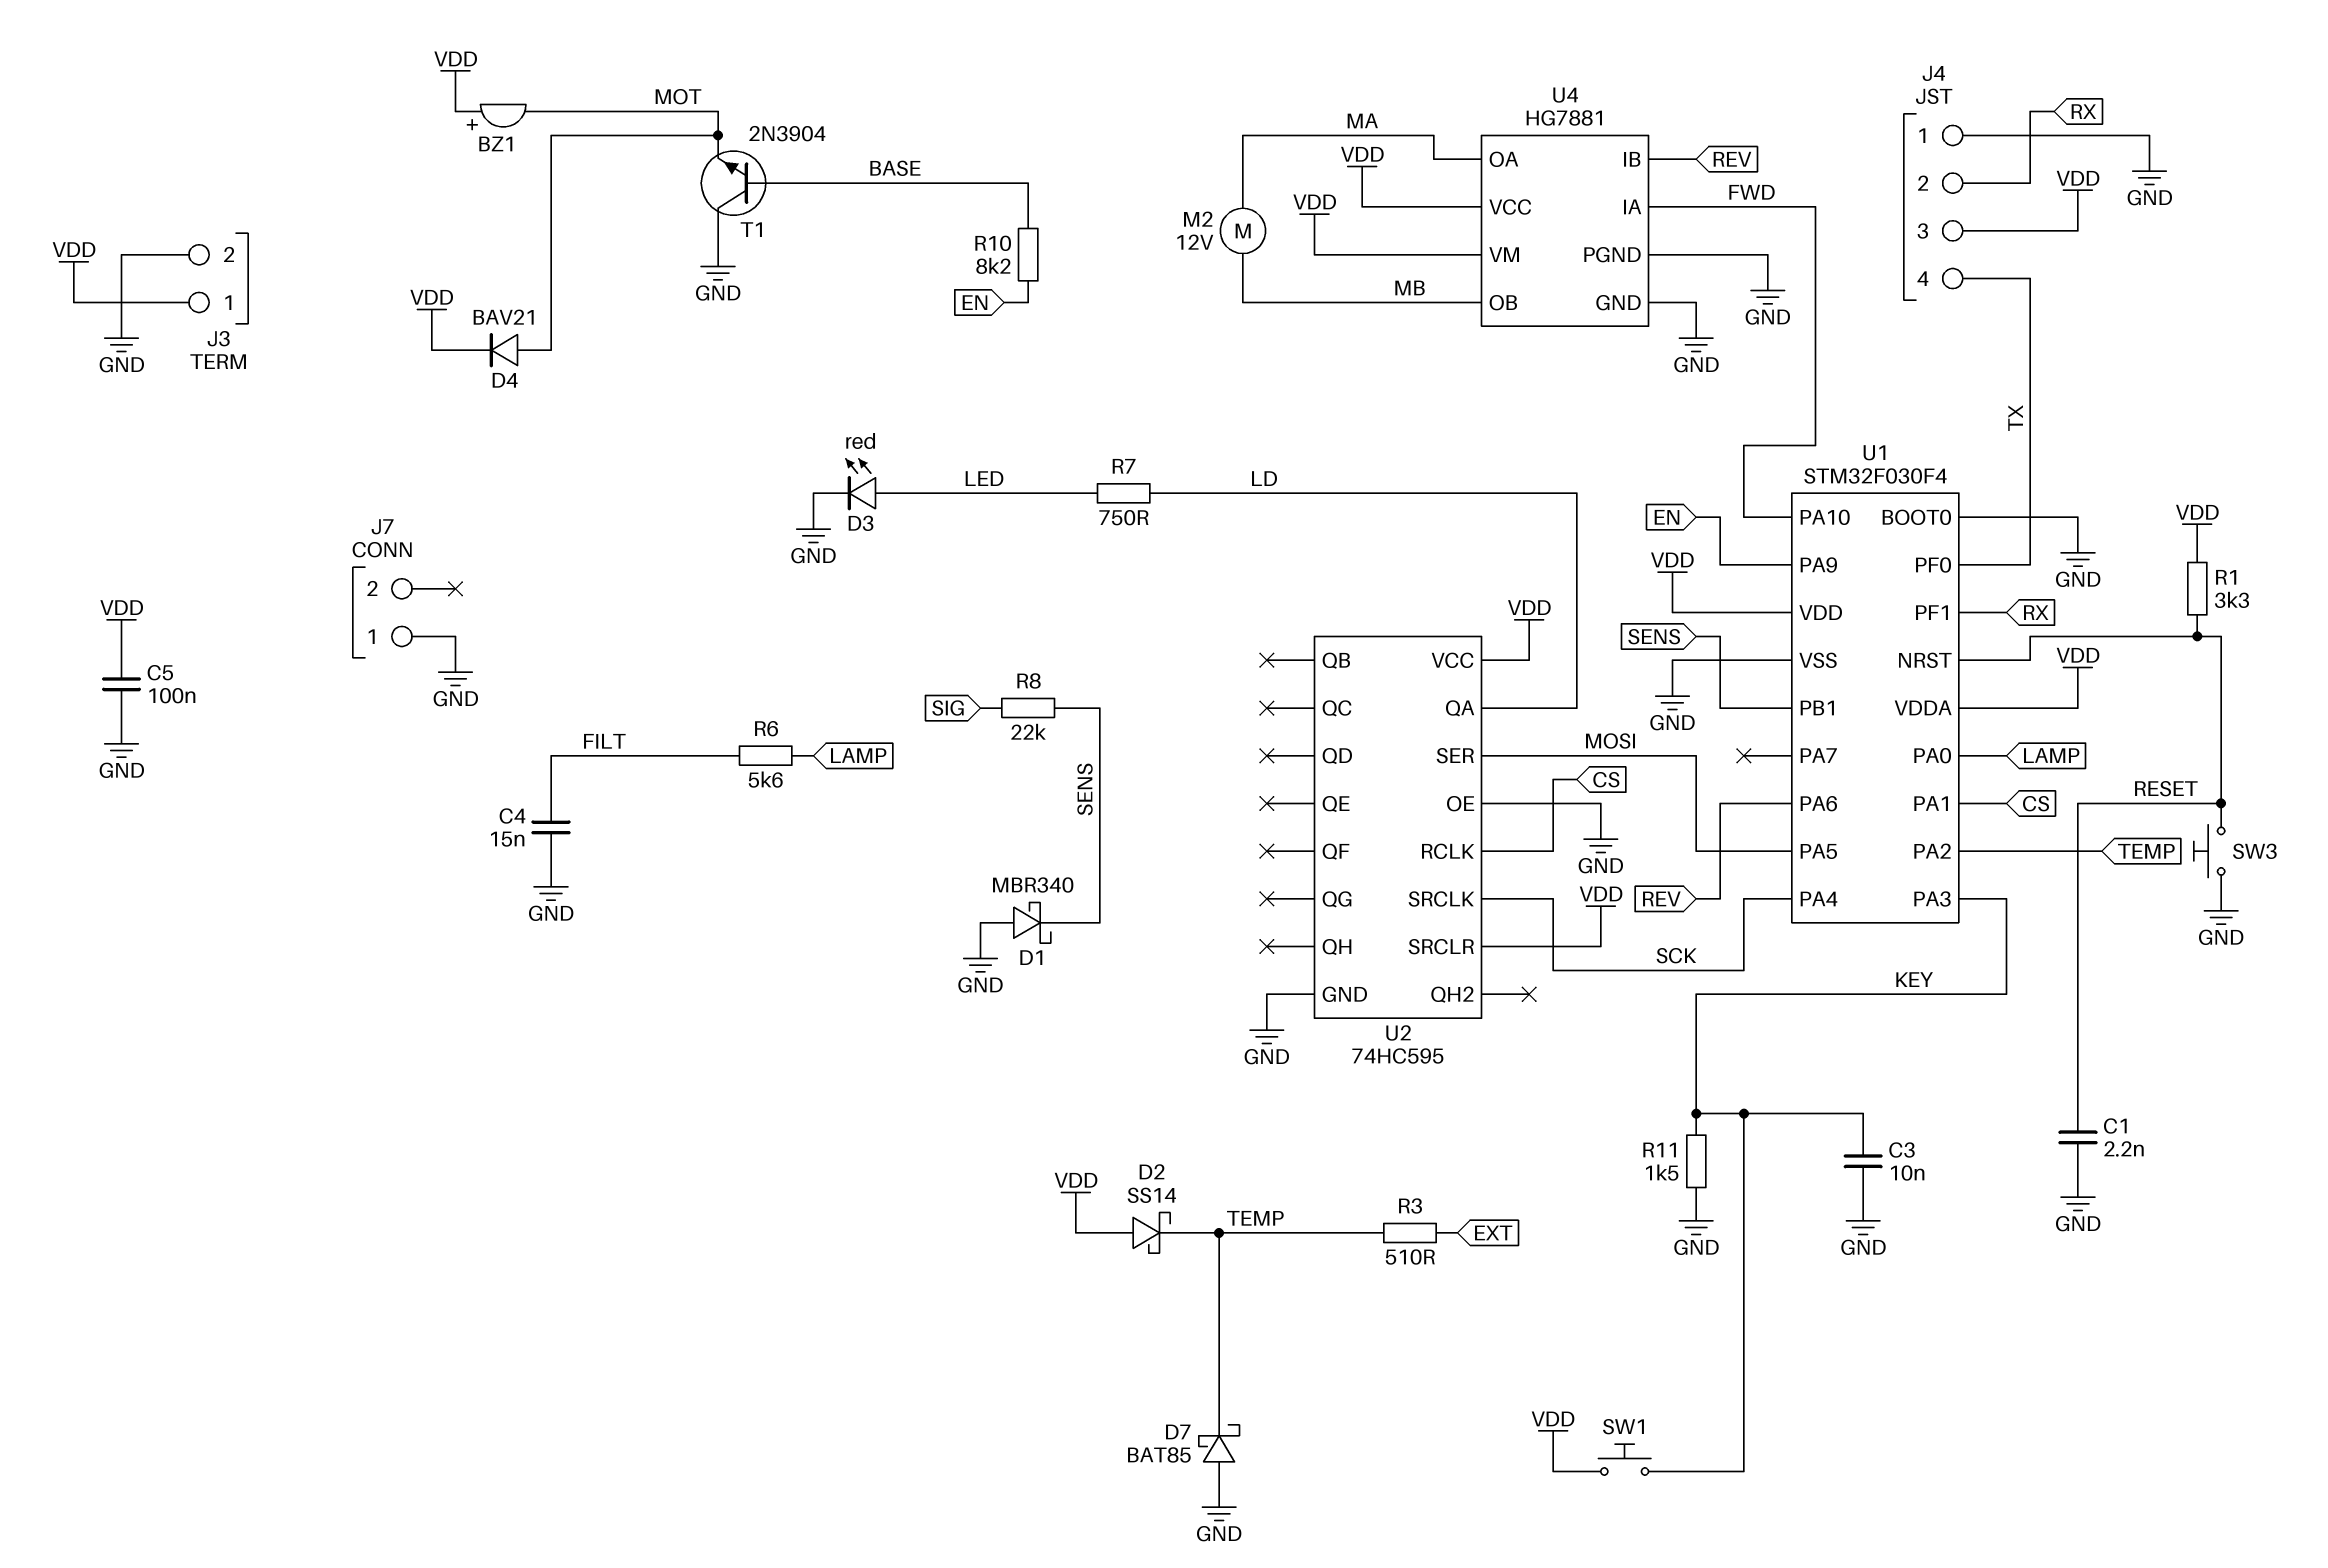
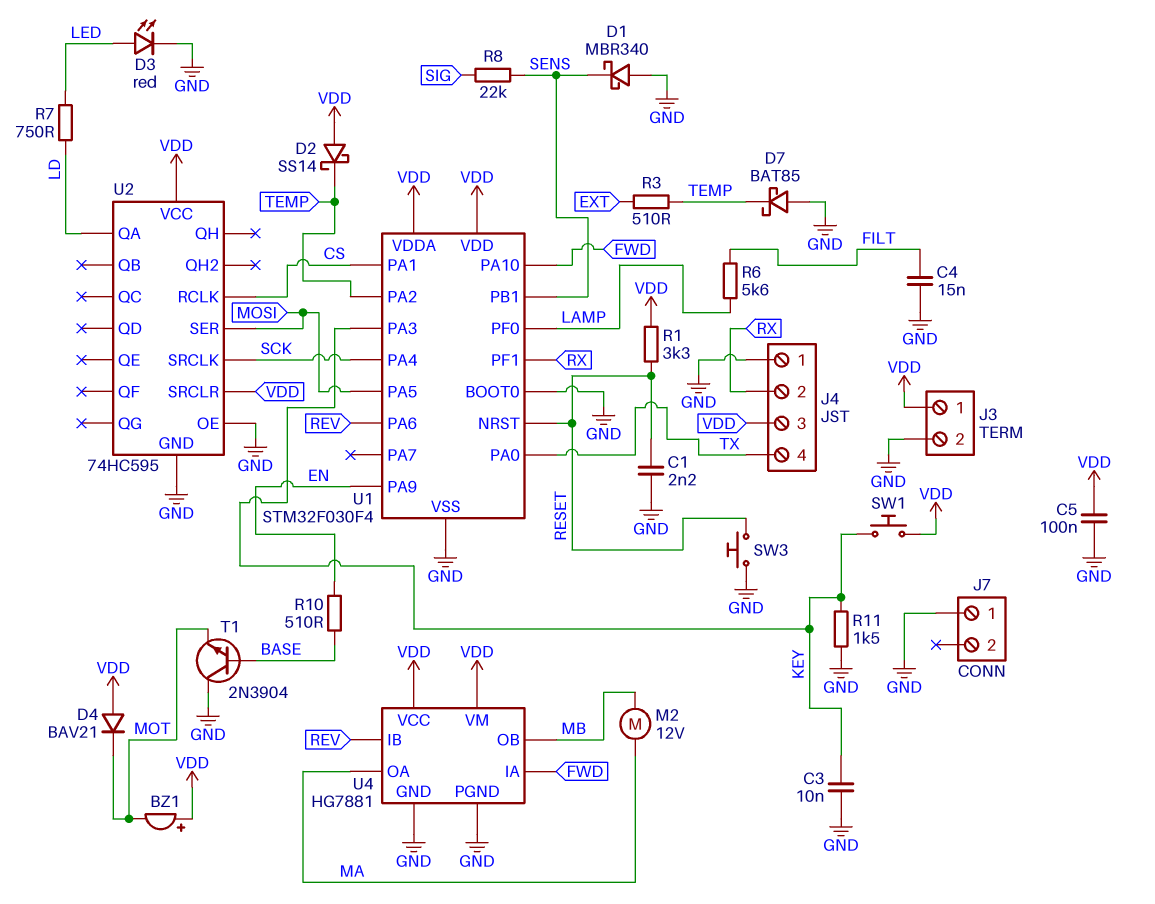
D4: diode BAV21 (A MOT, K VDD) -> diode BAV21 (A VDD, K MOT)
R10: 8.2k (BASE, EN) -> 510 (BASE, EN)
U1 pin PA0: LAMP -> TX
U1 pin PF0: TX -> LAMP

